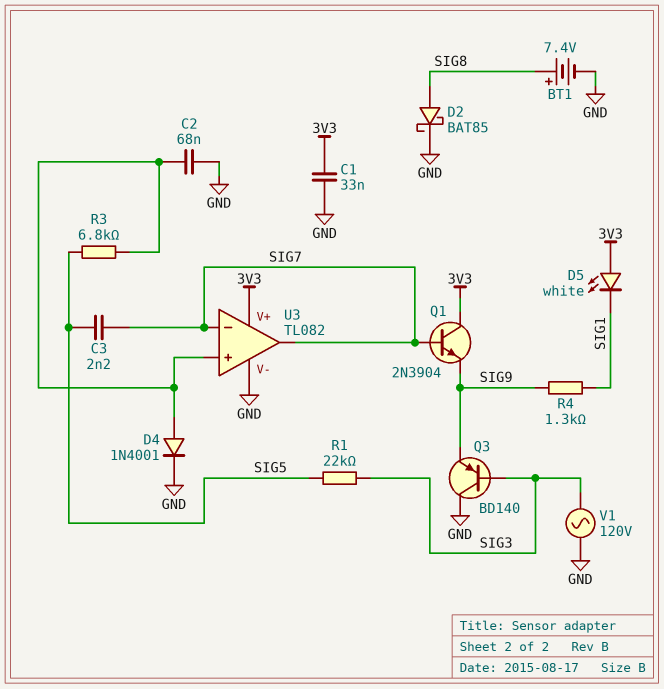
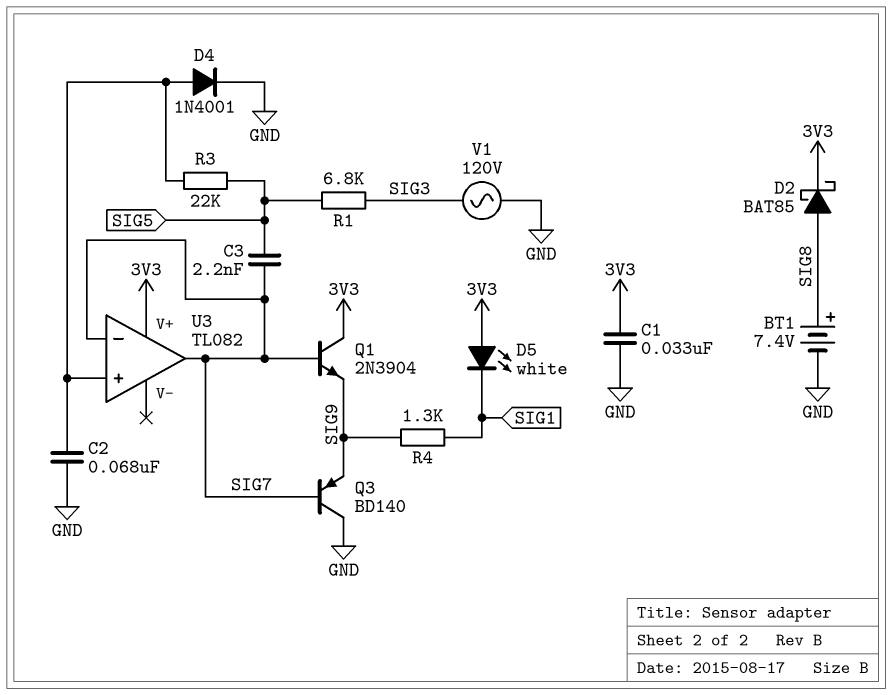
D2: schottky BAT85 (A SIG8, K GND) -> schottky BAT85 (A SIG8, K 3V3)
Q3: PNP BD140 (B SIG3, C GND, E SIG9) -> PNP BD140 (B SIG7, C GND, E SIG9)
R1: 22k (SIG3, SIG5) -> 6.8k (SIG3, SIG5)
R3: 6.8k (SIG5, U3/in+) -> 22k (SIG5, U3/in+)
U3 pin V-: GND -> none

